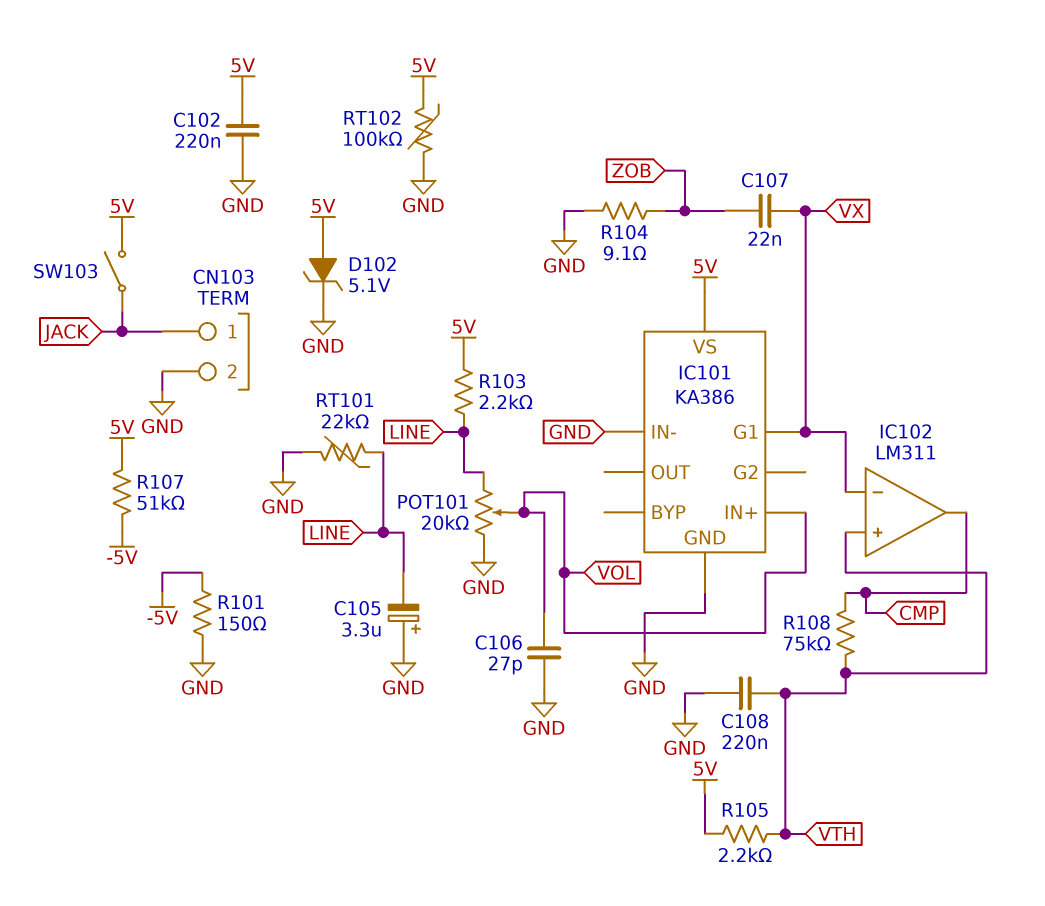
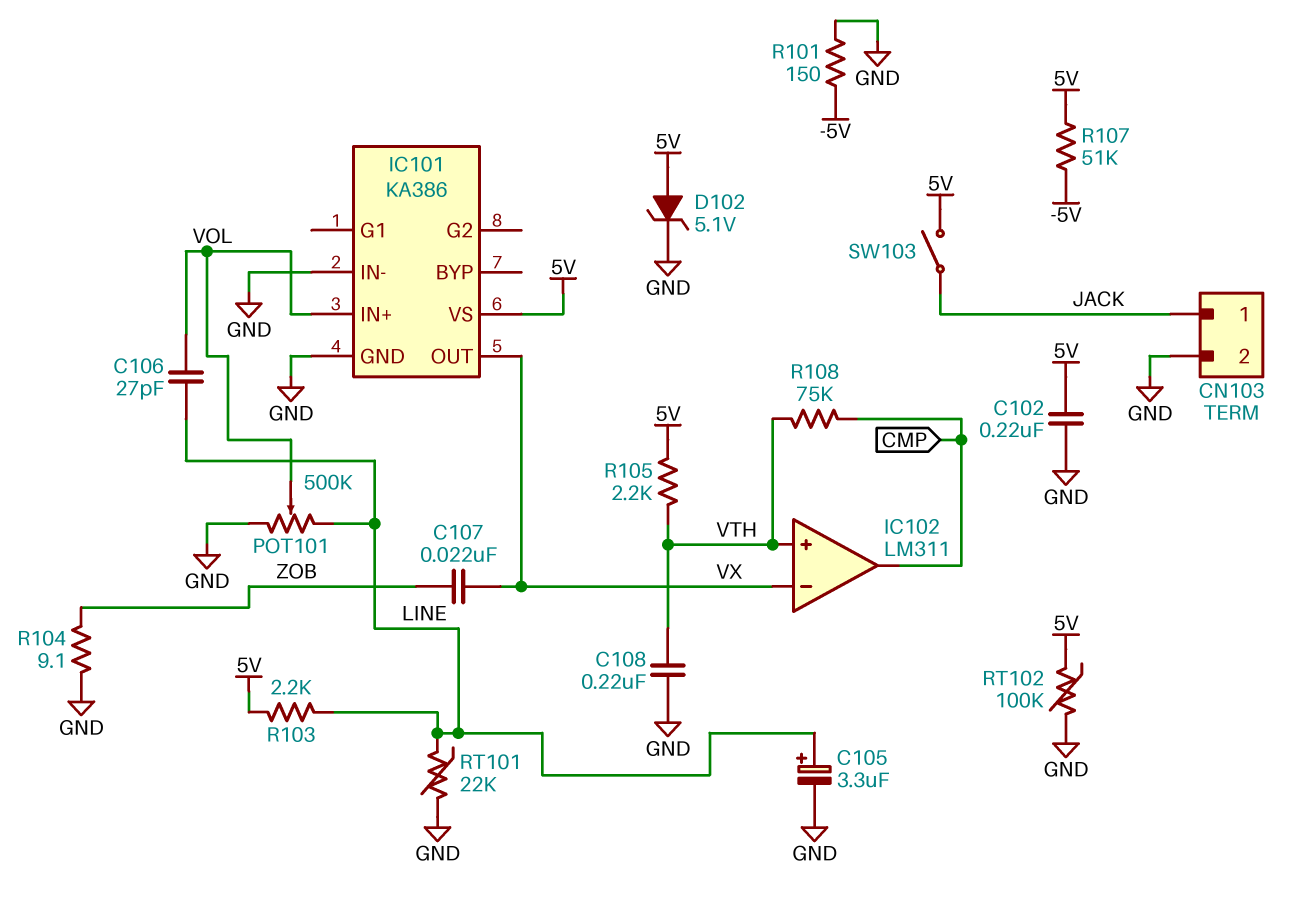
C105: 3.3uF (plus GND, minus LINE) -> 3.3uF (plus LINE, minus GND)
C106: 27pF (GND, VOL) -> 27pF (LINE, VOL)
IC101 pin G1: VX -> none
IC101 pin OUT: none -> VX
POT101: 20k (GND, LINE, wiper VOL) -> 500k (GND, LINE, wiper VOL)

